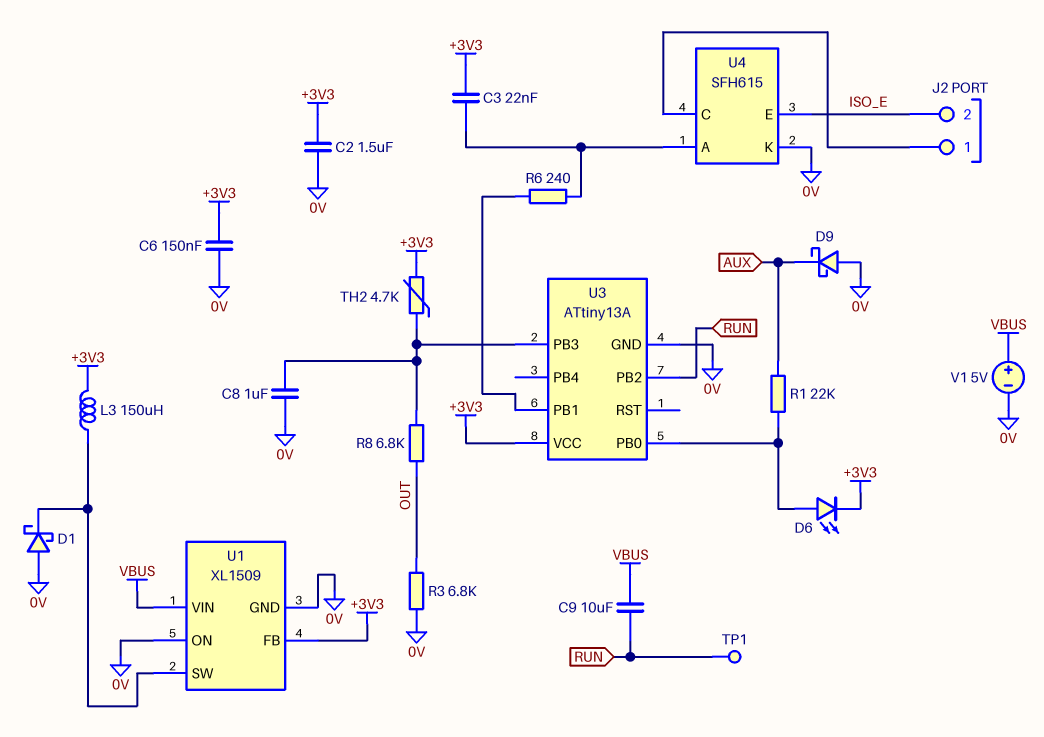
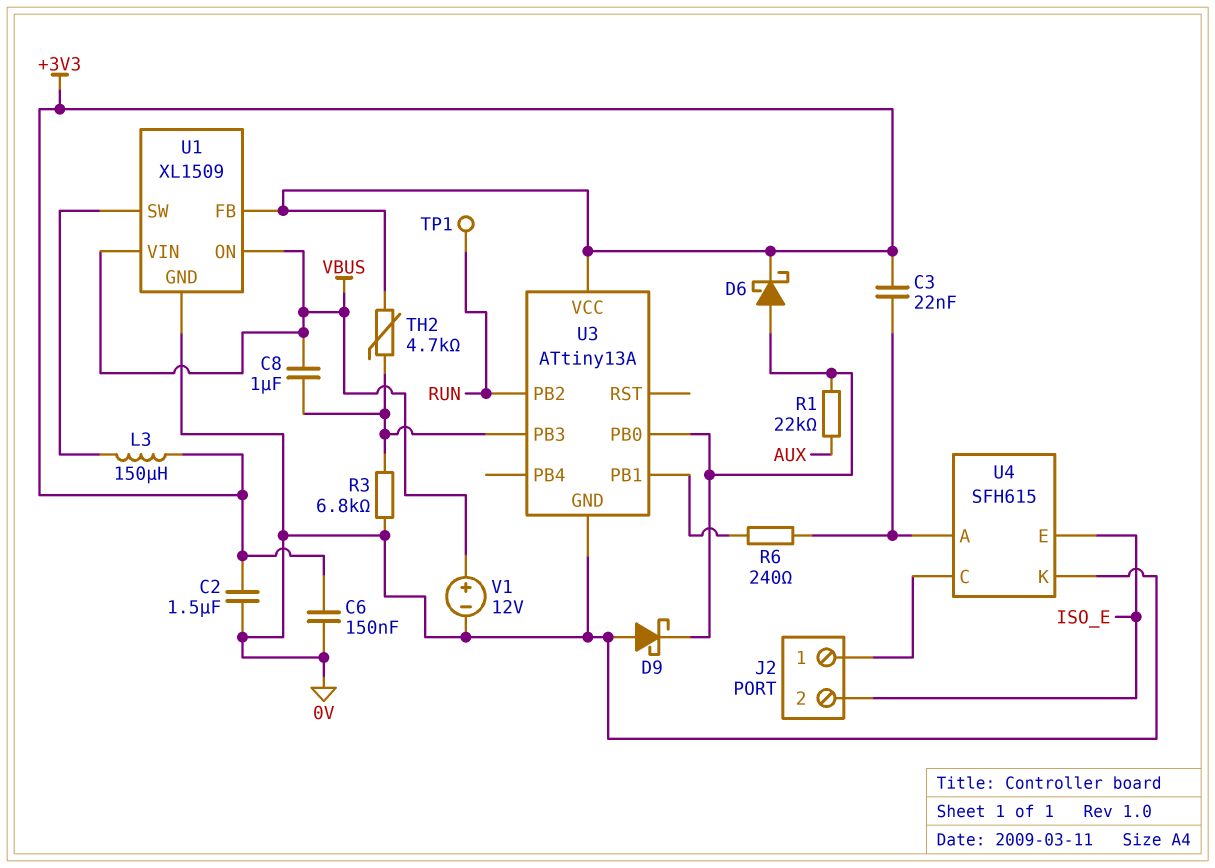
C8: 1uF (0V, U3/PB3) -> 1uF (U3/PB3, VBUS)
C9: 10uF (RUN, VBUS) -> none
D1: schottky (A 0V, K U1/SW) -> none
D6: LED (A U3/PB0, K +3V3) -> schottky (A U3/PB0, K +3V3)
D9: schottky (A 0V, K AUX) -> schottky (A 0V, K U3/PB0)
R3: 6.8k (0V, OUT) -> 6.8k (0V, U3/PB3)
R8: 6.8k (OUT, U3/PB3) -> none
U1 pin ON: 0V -> VBUS
V1: 5V (plus VBUS, minus 0V) -> 12V (plus VBUS, minus 0V)

